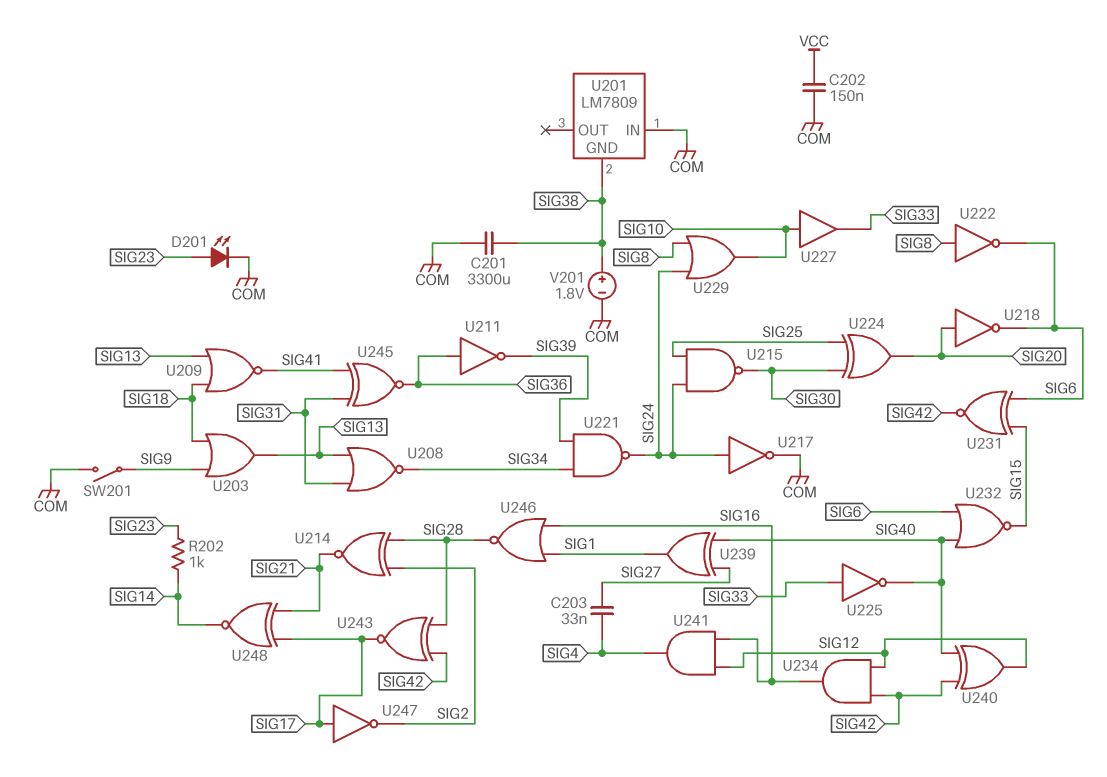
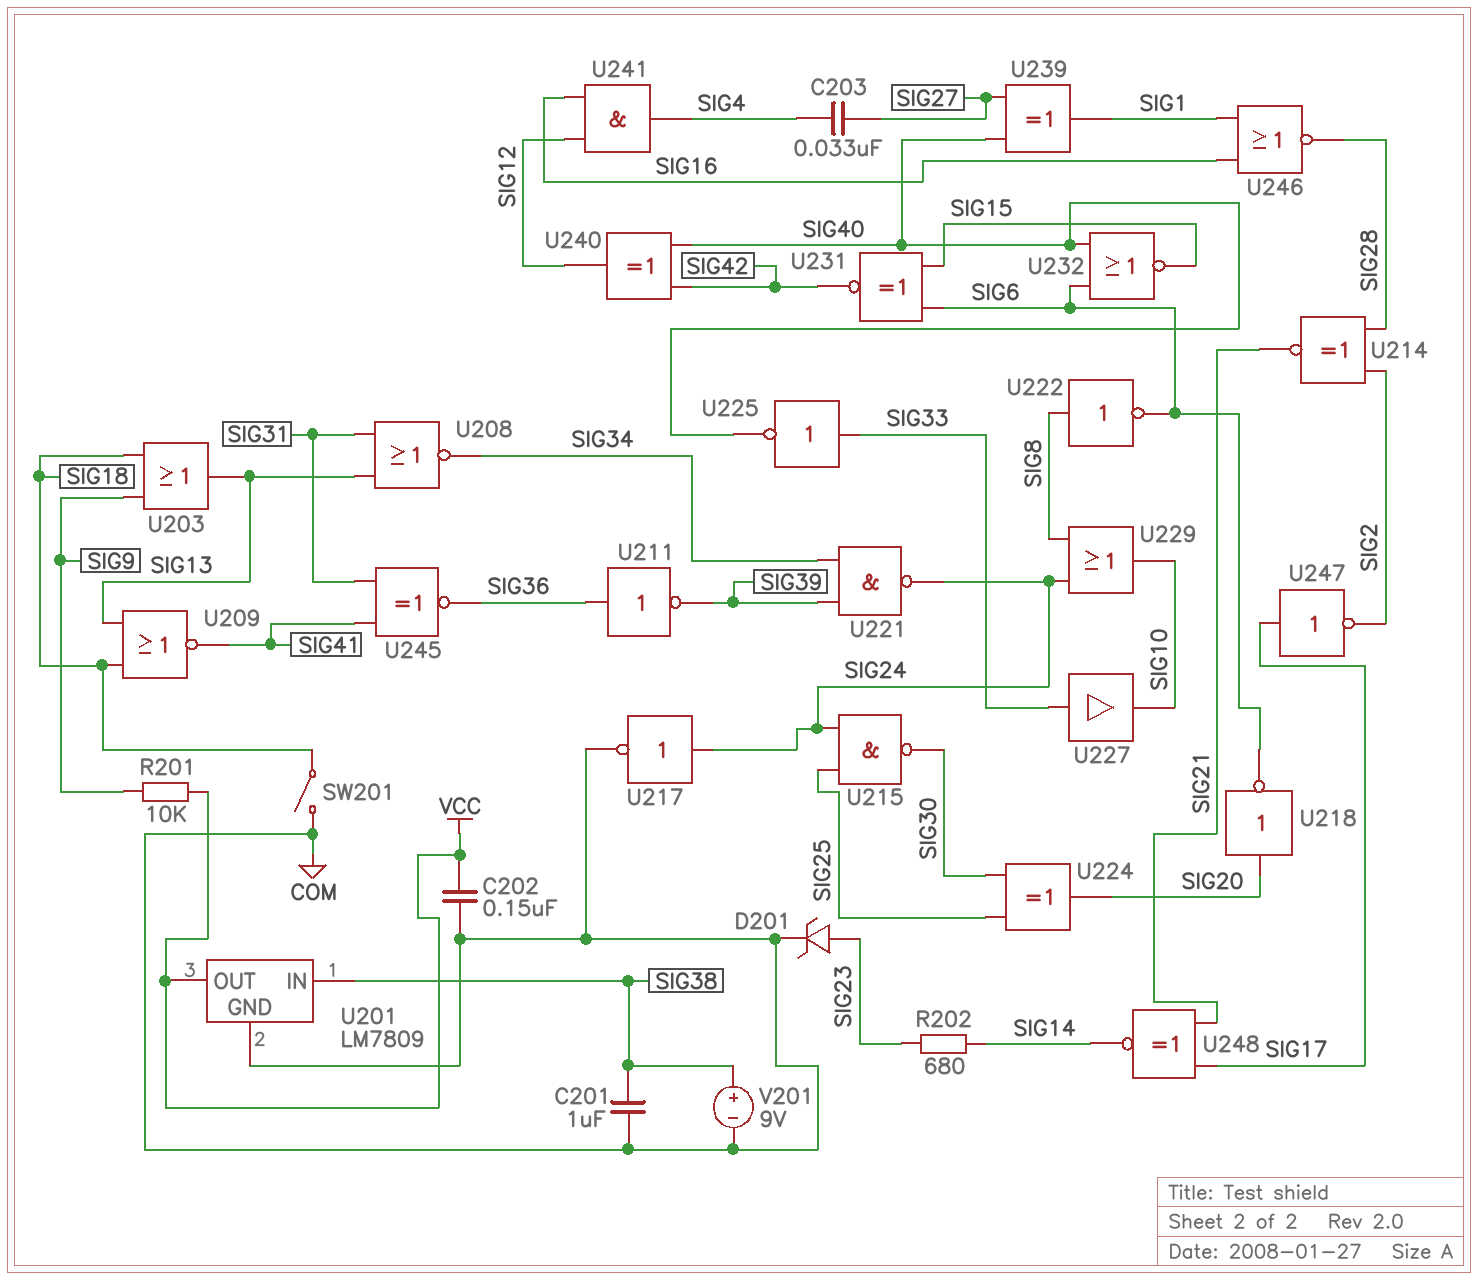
C201: 3300uF (COM, SIG38) -> 1uF (COM, SIG38)
D201: LED (A SIG23, K COM) -> zener (A SIG23, K COM)
R201: none -> 10k (SIG9, VCC)
R202: 1k (SIG14, SIG23) -> 680 (SIG14, SIG23)
SW201: switch (COM, SIG9) -> switch (COM, SIG18)
U201 pin GND: SIG38 -> COM
U201 pin IN: COM -> SIG38
U201 pin OUT: none -> VCC
U227: buffer (in SIG10, out SIG33) -> buffer (in SIG33, out SIG10)
U234: AND (in SIG12, in SIG42, out SIG16) -> none
U243: XNOR (in SIG28, in SIG42, out SIG17) -> none
V201: 1.8V (plus SIG38, minus COM) -> 9V (plus SIG38, minus COM)

